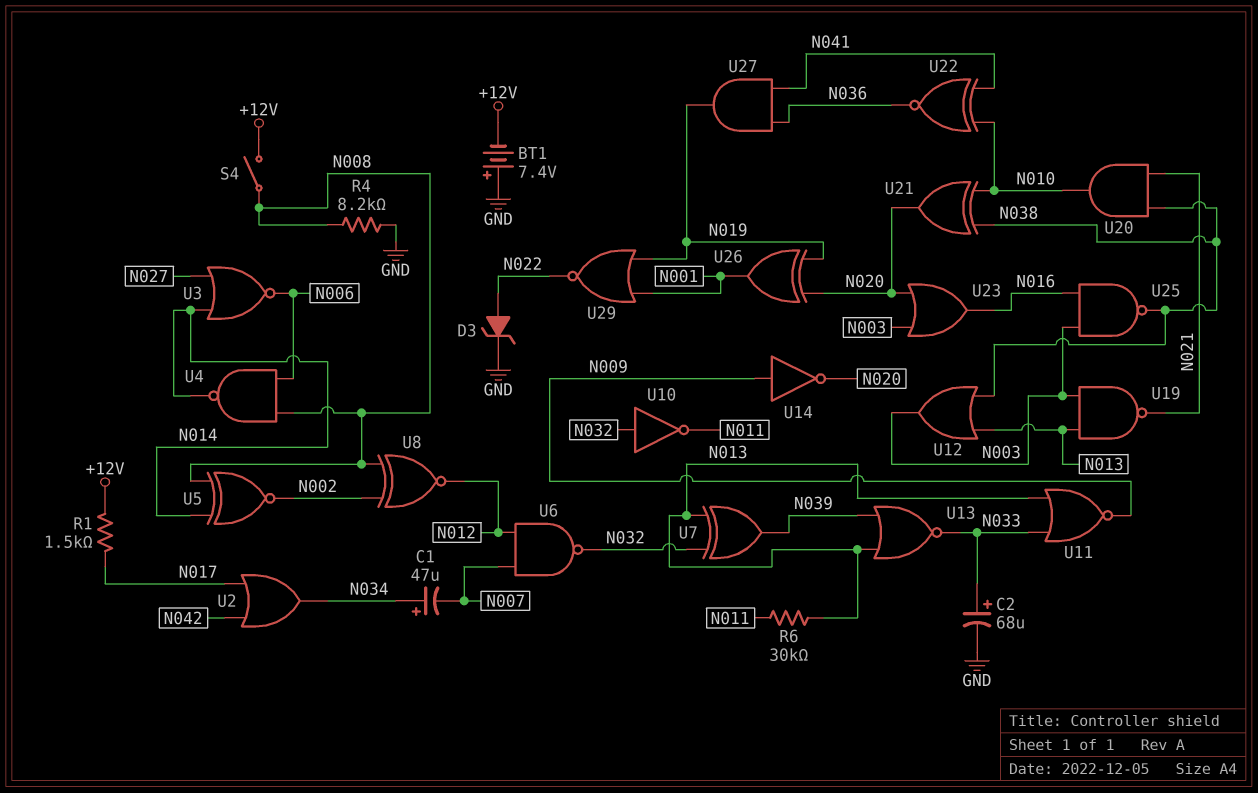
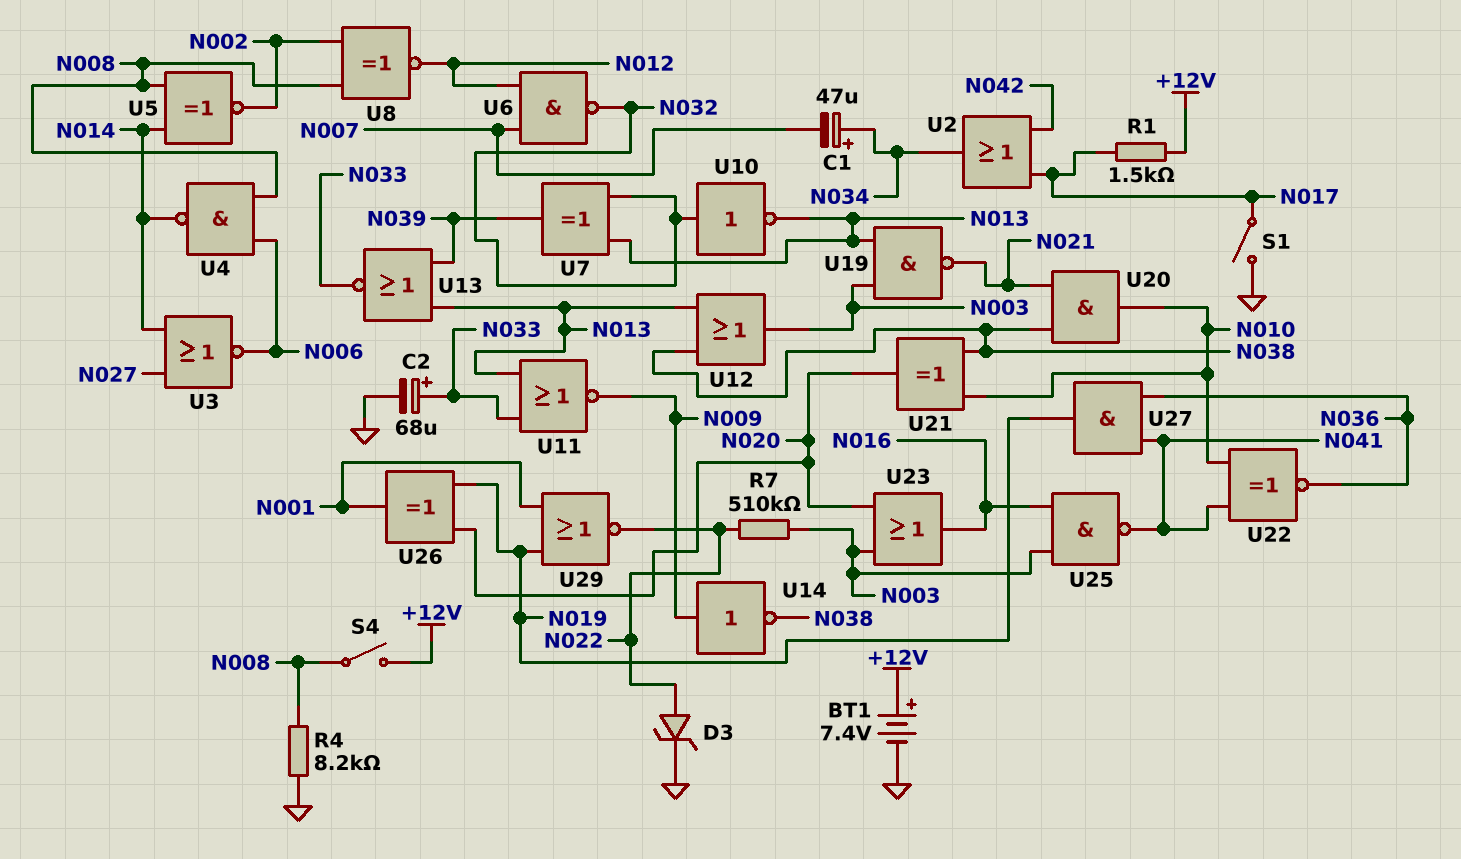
BT1: 7.4V (plus GND, minus +12V) -> 7.4V (plus +12V, minus GND)
R6: 30k (N011, N013) -> none
R7: none -> 510k (N003, N022)
S1: none -> switch (GND, N017)
U10: NOT (in N032, out N011) -> NOT (in N032, out N013)
U14: NOT (in N009, out N020) -> NOT (in N009, out N038)
U25: NAND (in N003, in N016, out N038) -> NAND (in N003, in N016, out N041)

